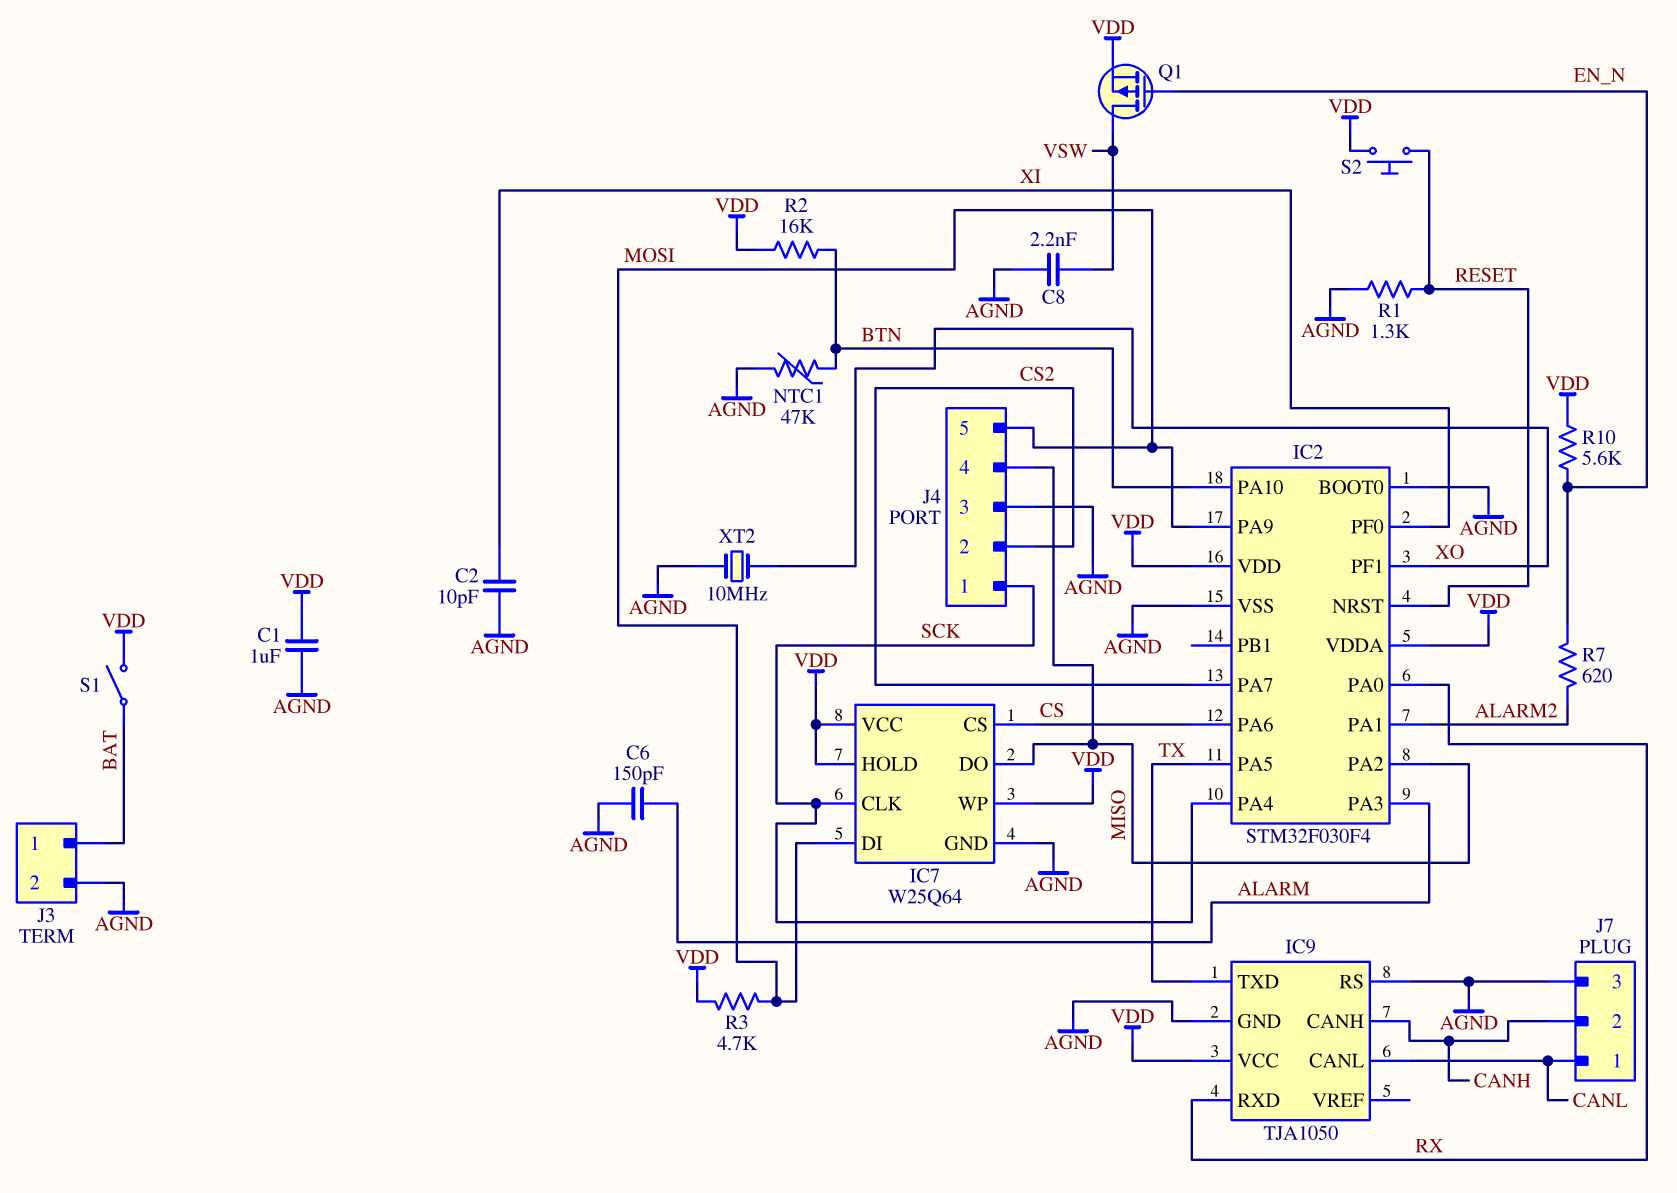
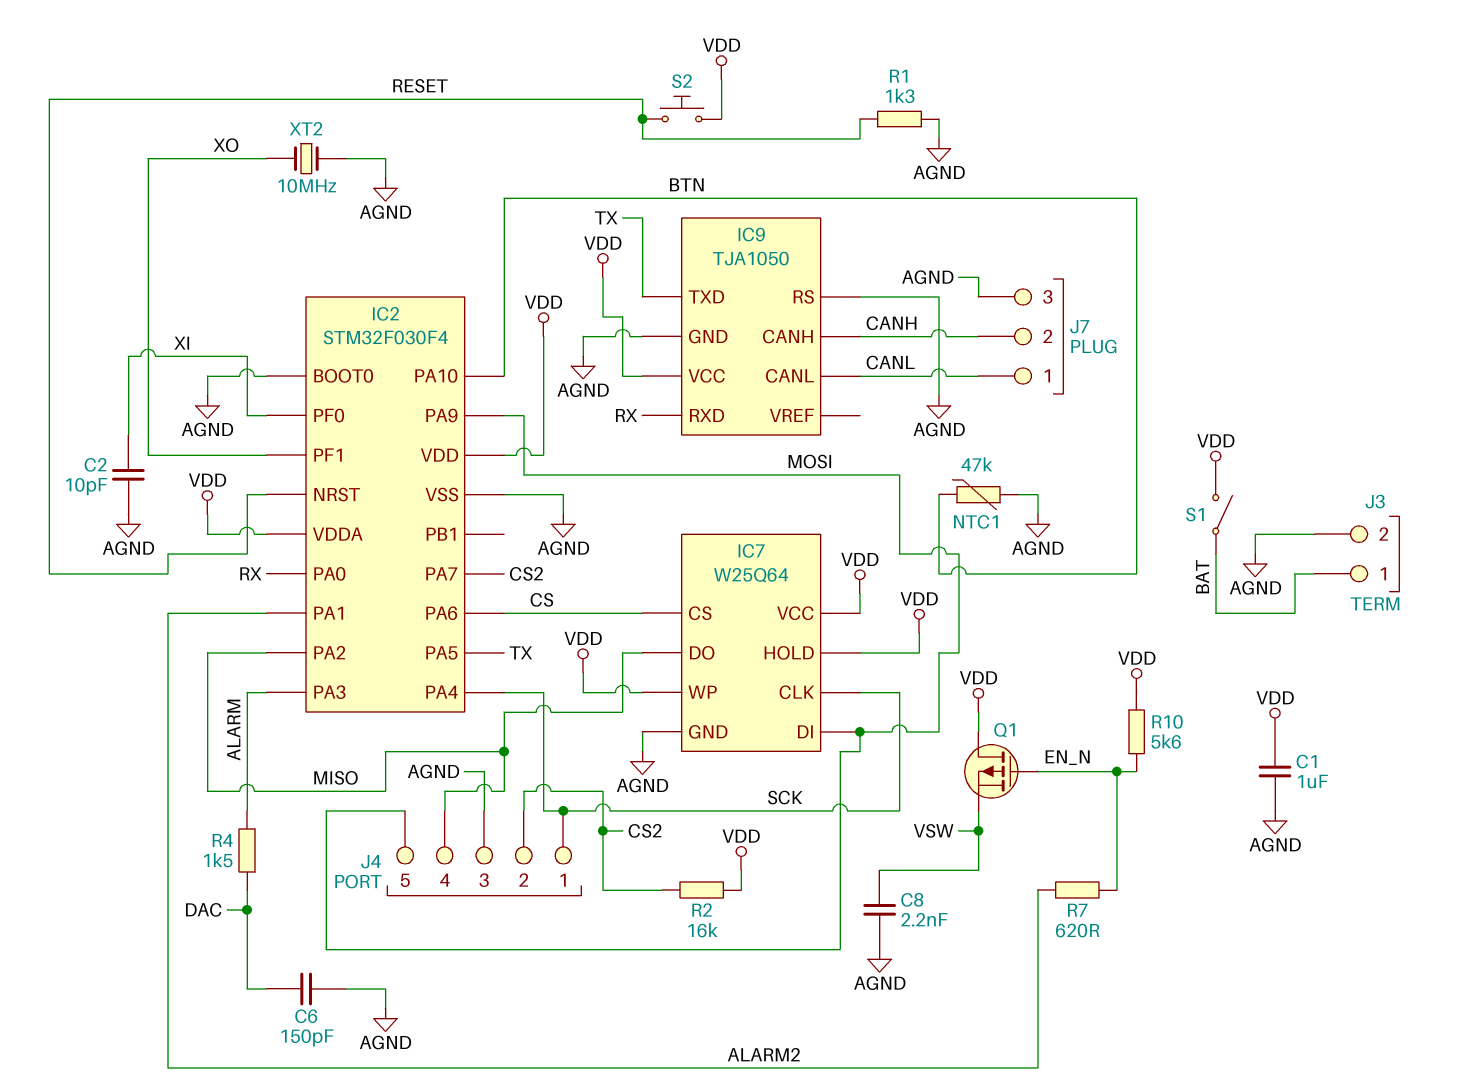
C6: 150pF (AGND, ALARM) -> 150pF (AGND, DAC)
Q1: PMOS (G EN_N, D VSW, S VDD) -> PMOS (G EN_N, D VDD, S VSW)
R2: 16k (BTN, VDD) -> 16k (CS2, VDD)
R3: 4.7k (MOSI, VDD) -> none
R4: none -> 1.5k (ALARM, DAC)

